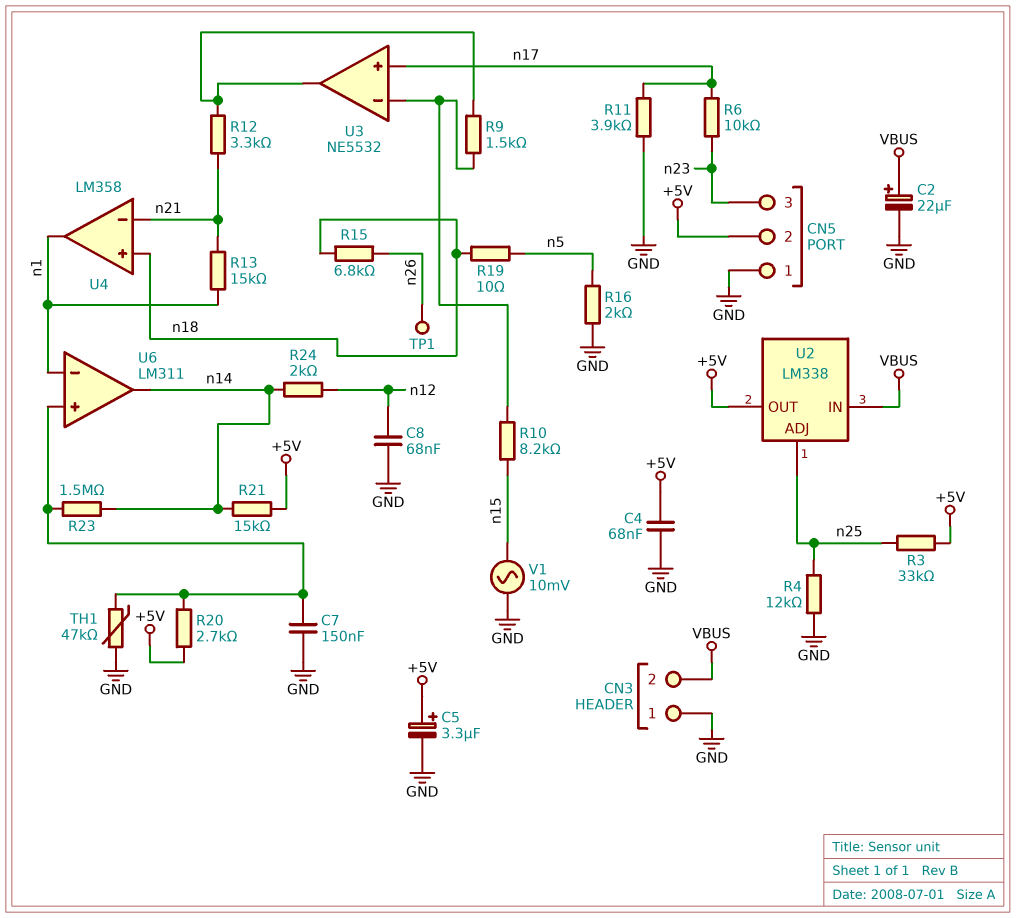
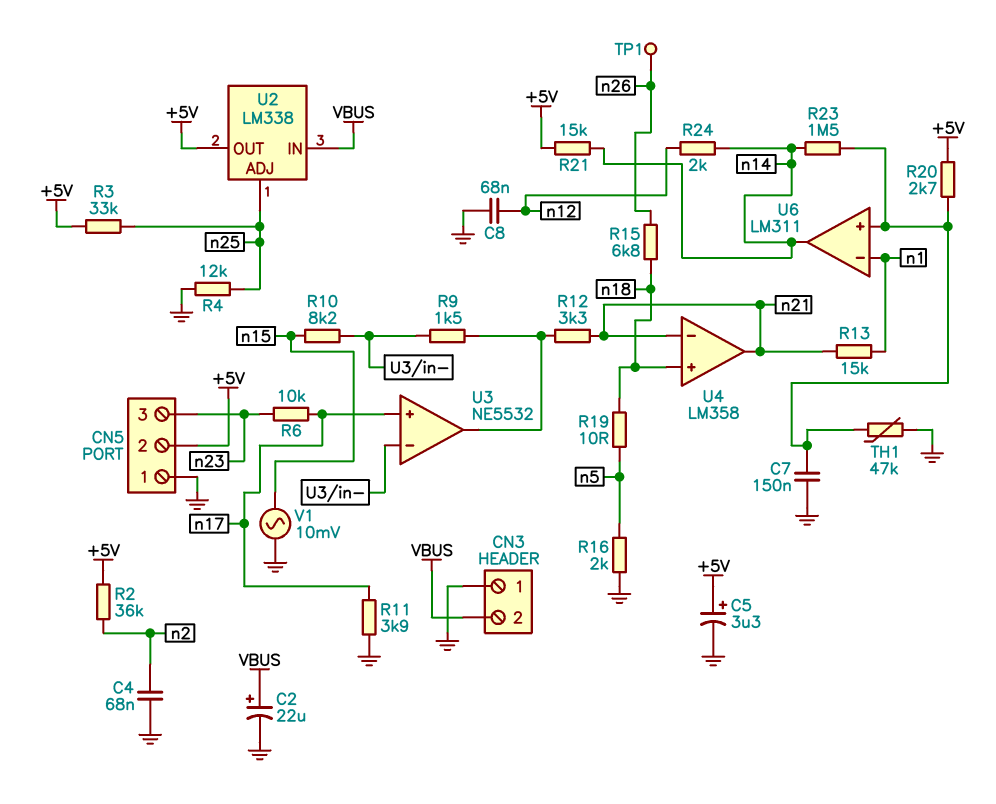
C4: 68nF (+5V, GND) -> 68nF (GND, n2)
R2: none -> 36k (+5V, n2)
U4 pin out: n1 -> n21

